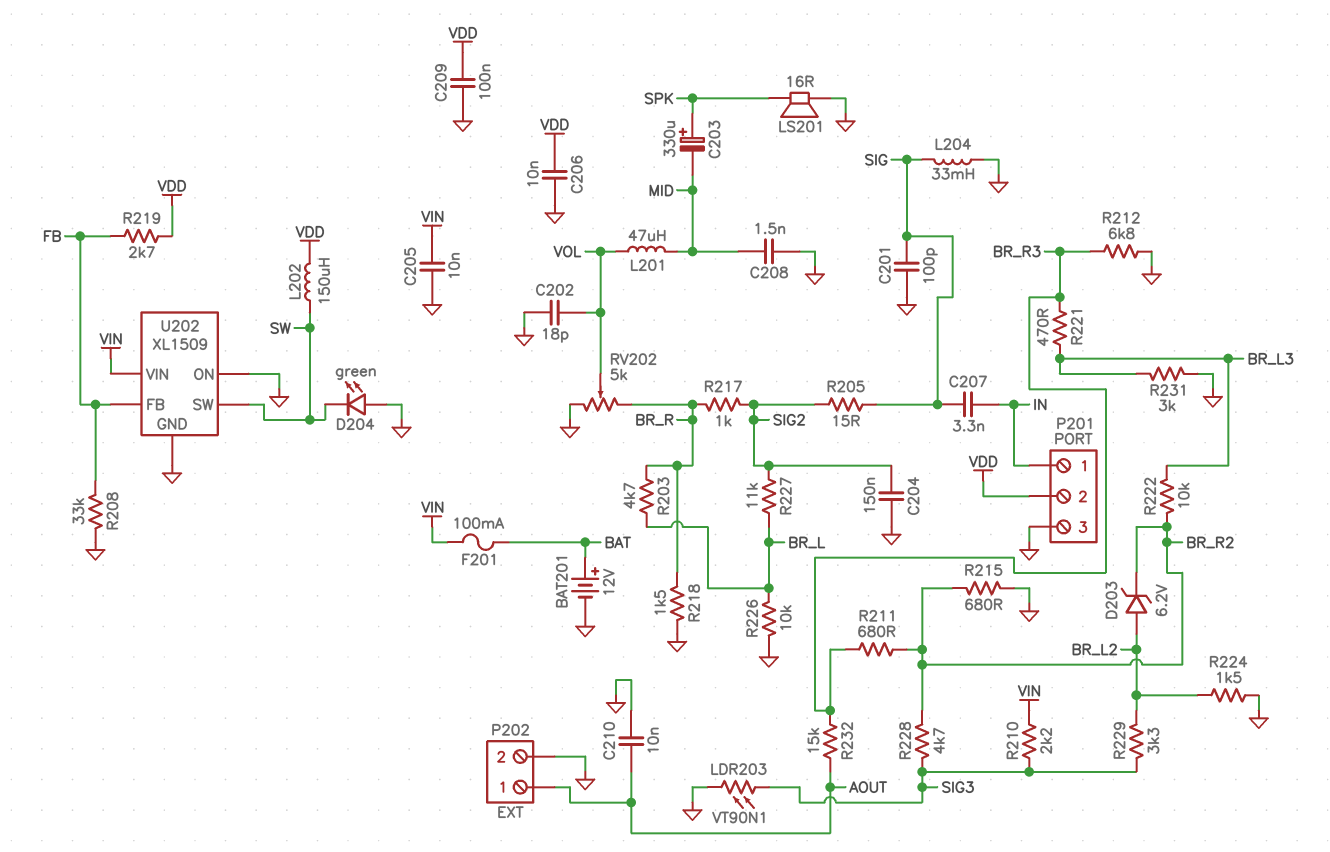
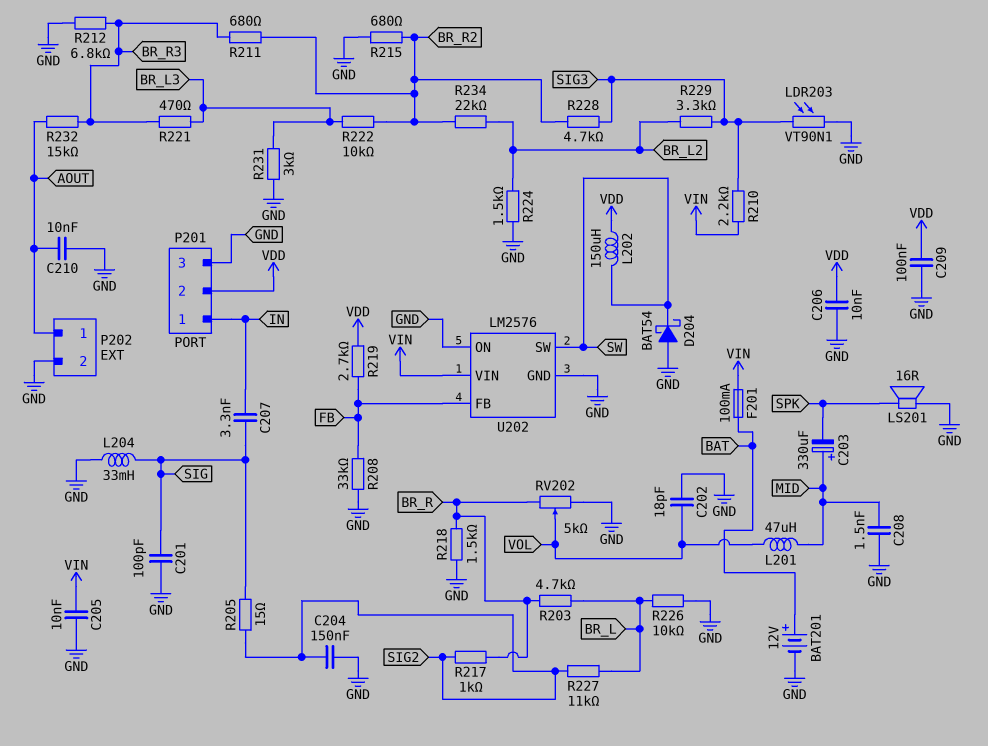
C203: 330uF (plus SPK, minus MID) -> 330uF (plus MID, minus SPK)
D203: zener 6.2V (A BR_L2, K BR_R2) -> none
D204: LED green (A GND, K SW) -> schottky BAT54 (A GND, K SW)
R234: none -> 22k (BR_L2, BR_R2)
U202: XL1509 -> LM2576

